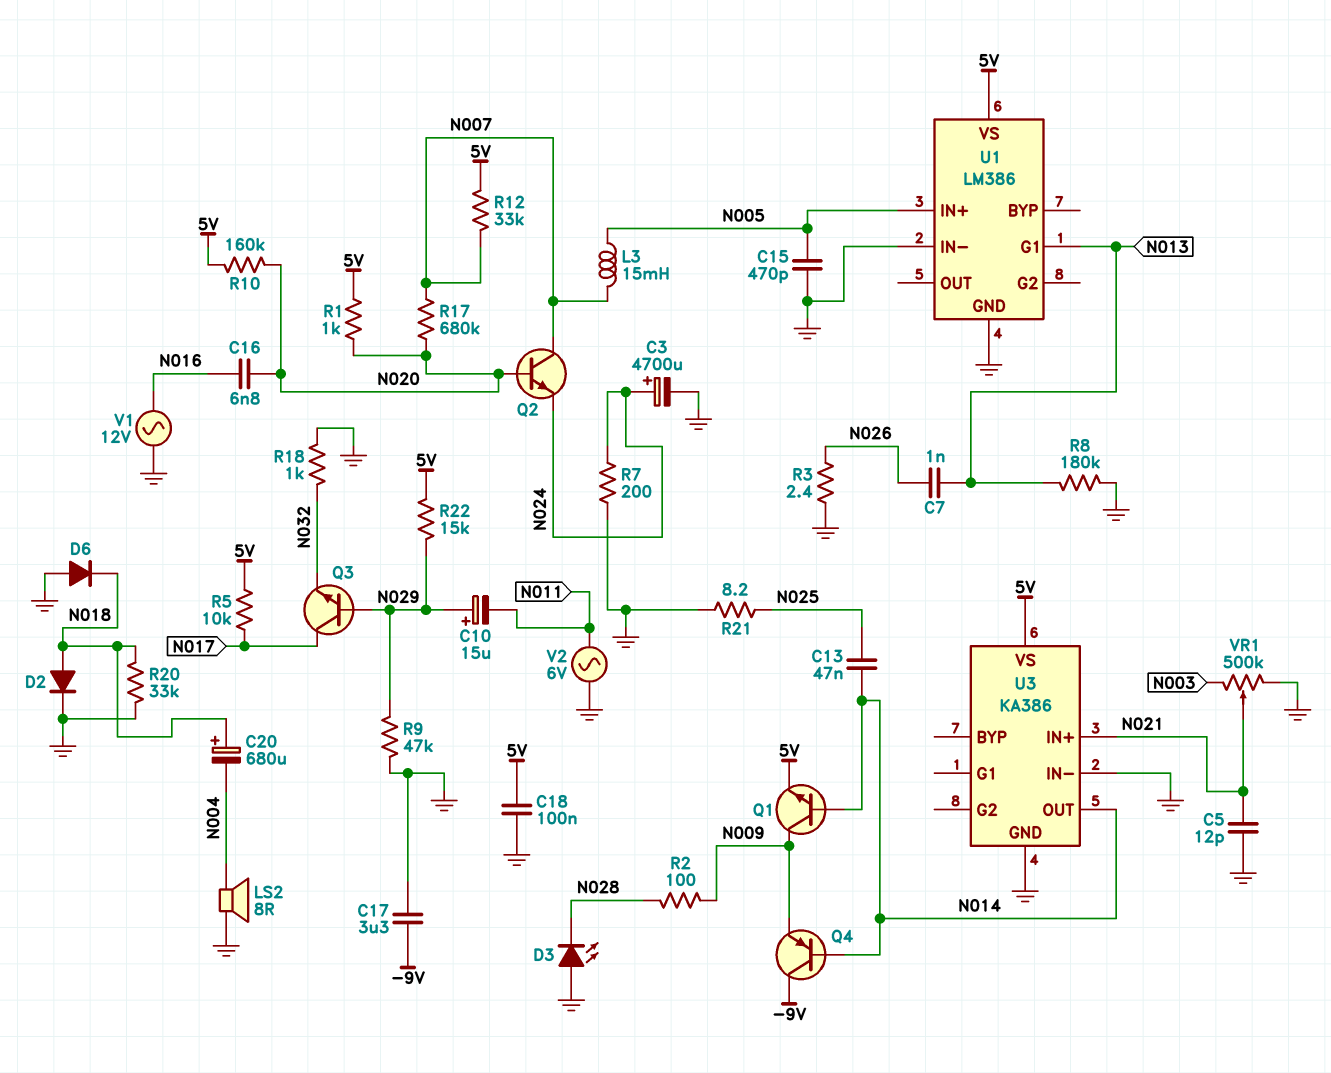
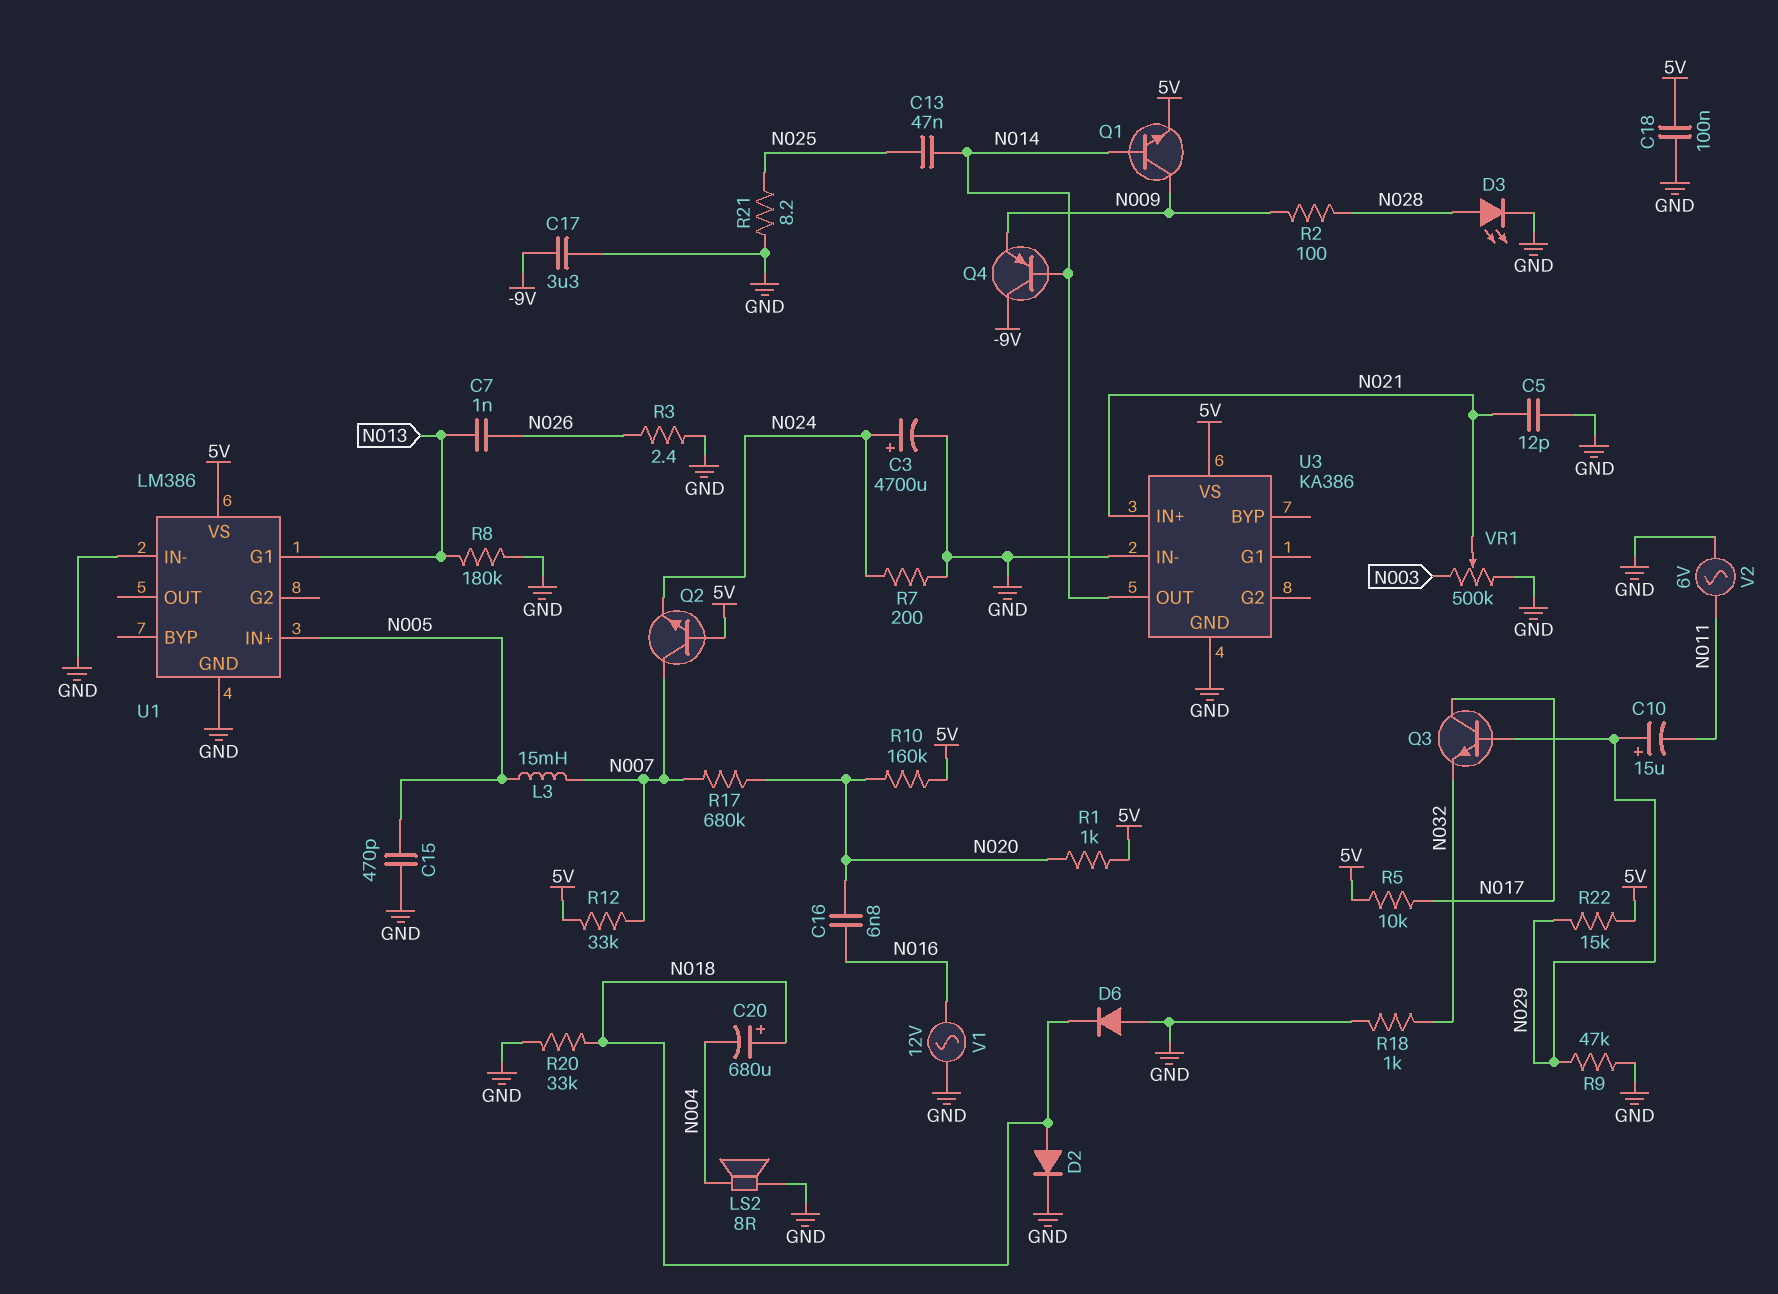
D3: LED (A GND, K N028) -> LED (A N028, K GND)
Q2: NPN (B N020, C N007, E N024) -> NPN (B 5V, C N007, E N024)

